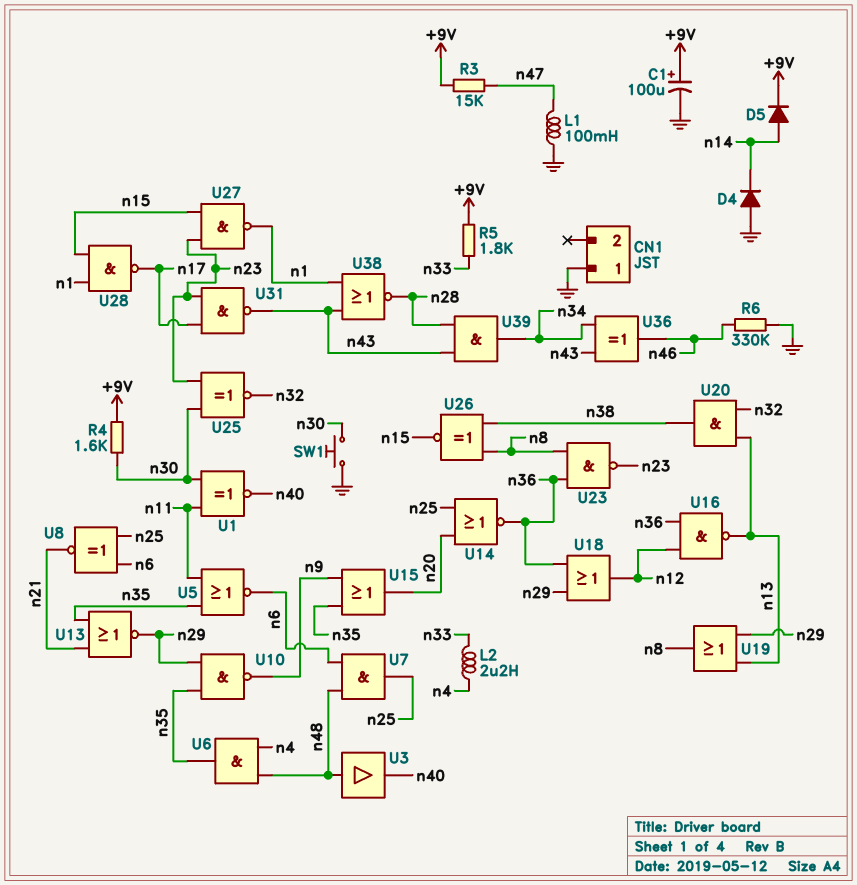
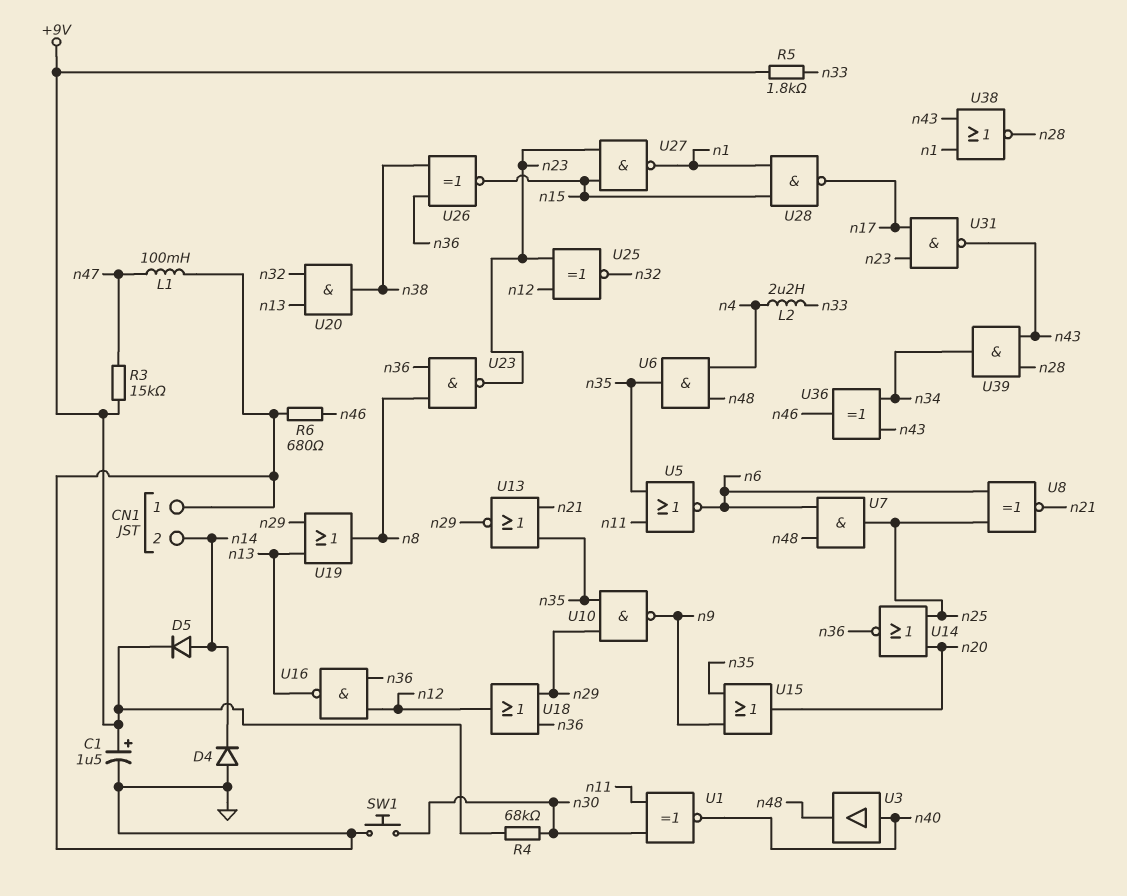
C1: 100uF (plus +9V, minus GND) -> 1.5uF (plus +9V, minus GND)
CN1 pin 2: none -> n14
R4: 1.6k (+9V, n30) -> 68k (+9V, n30)
R6: 330k (GND, n46) -> 680 (GND, n46)
U3: buffer (in n48, out n40) -> buffer (in n40, out n48)
U25: XNOR (in n23, in n30, out n32) -> XNOR (in n12, in n23, out n32)
U26: XNOR (in n8, in n38, out n15) -> XNOR (in n36, in n38, out n15)

